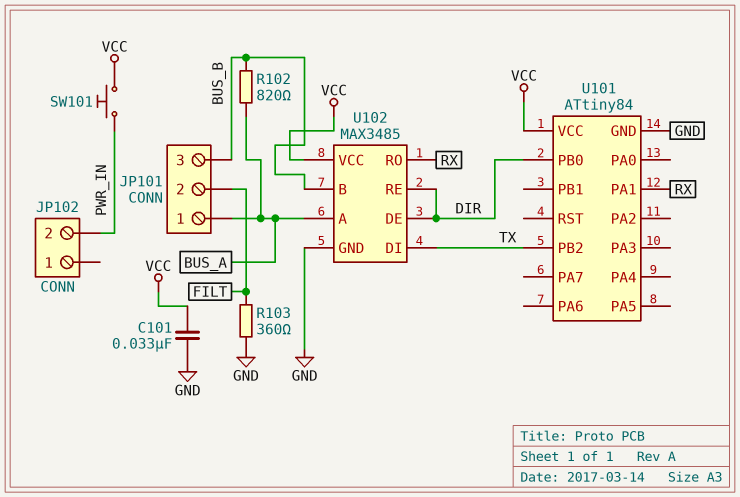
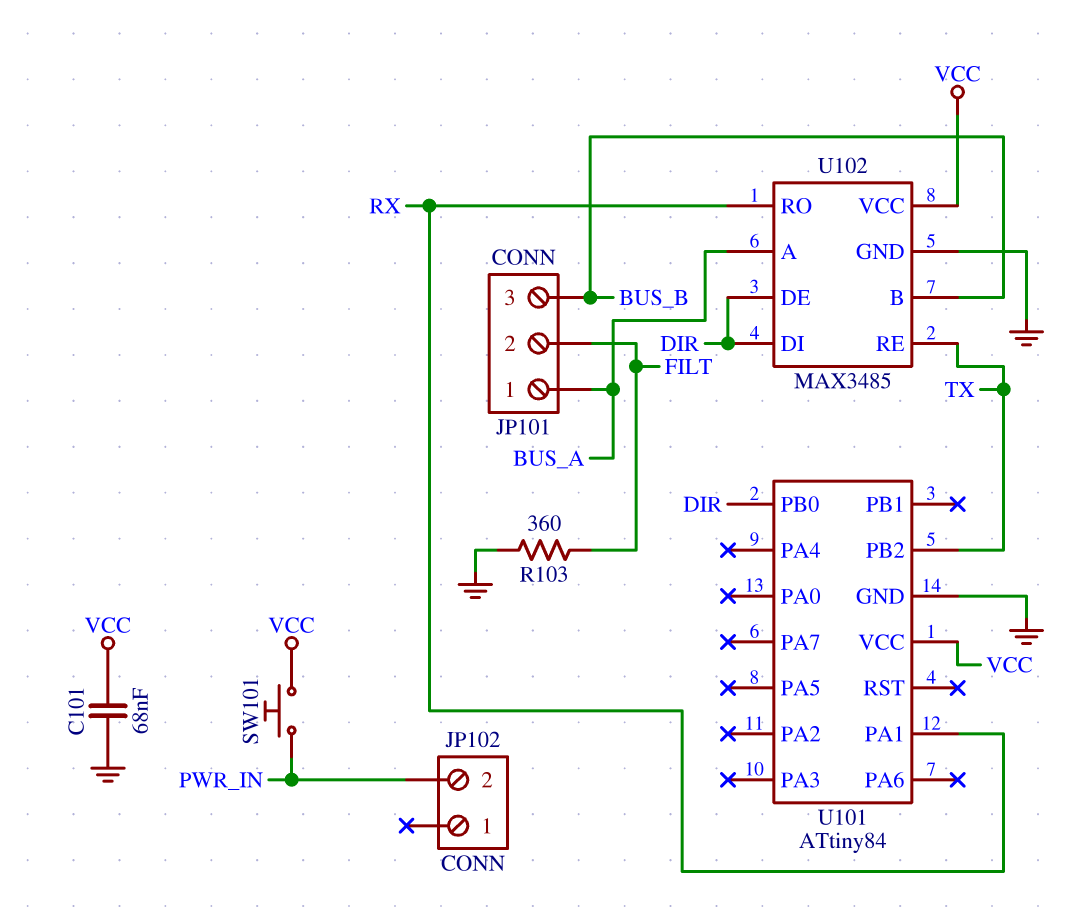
C101: 33nF (GND, VCC) -> 68nF (GND, VCC)
R102: 820 (BUS_A, BUS_B) -> none
U102 pin DI: TX -> DIR
U102 pin RE: DIR -> TX

